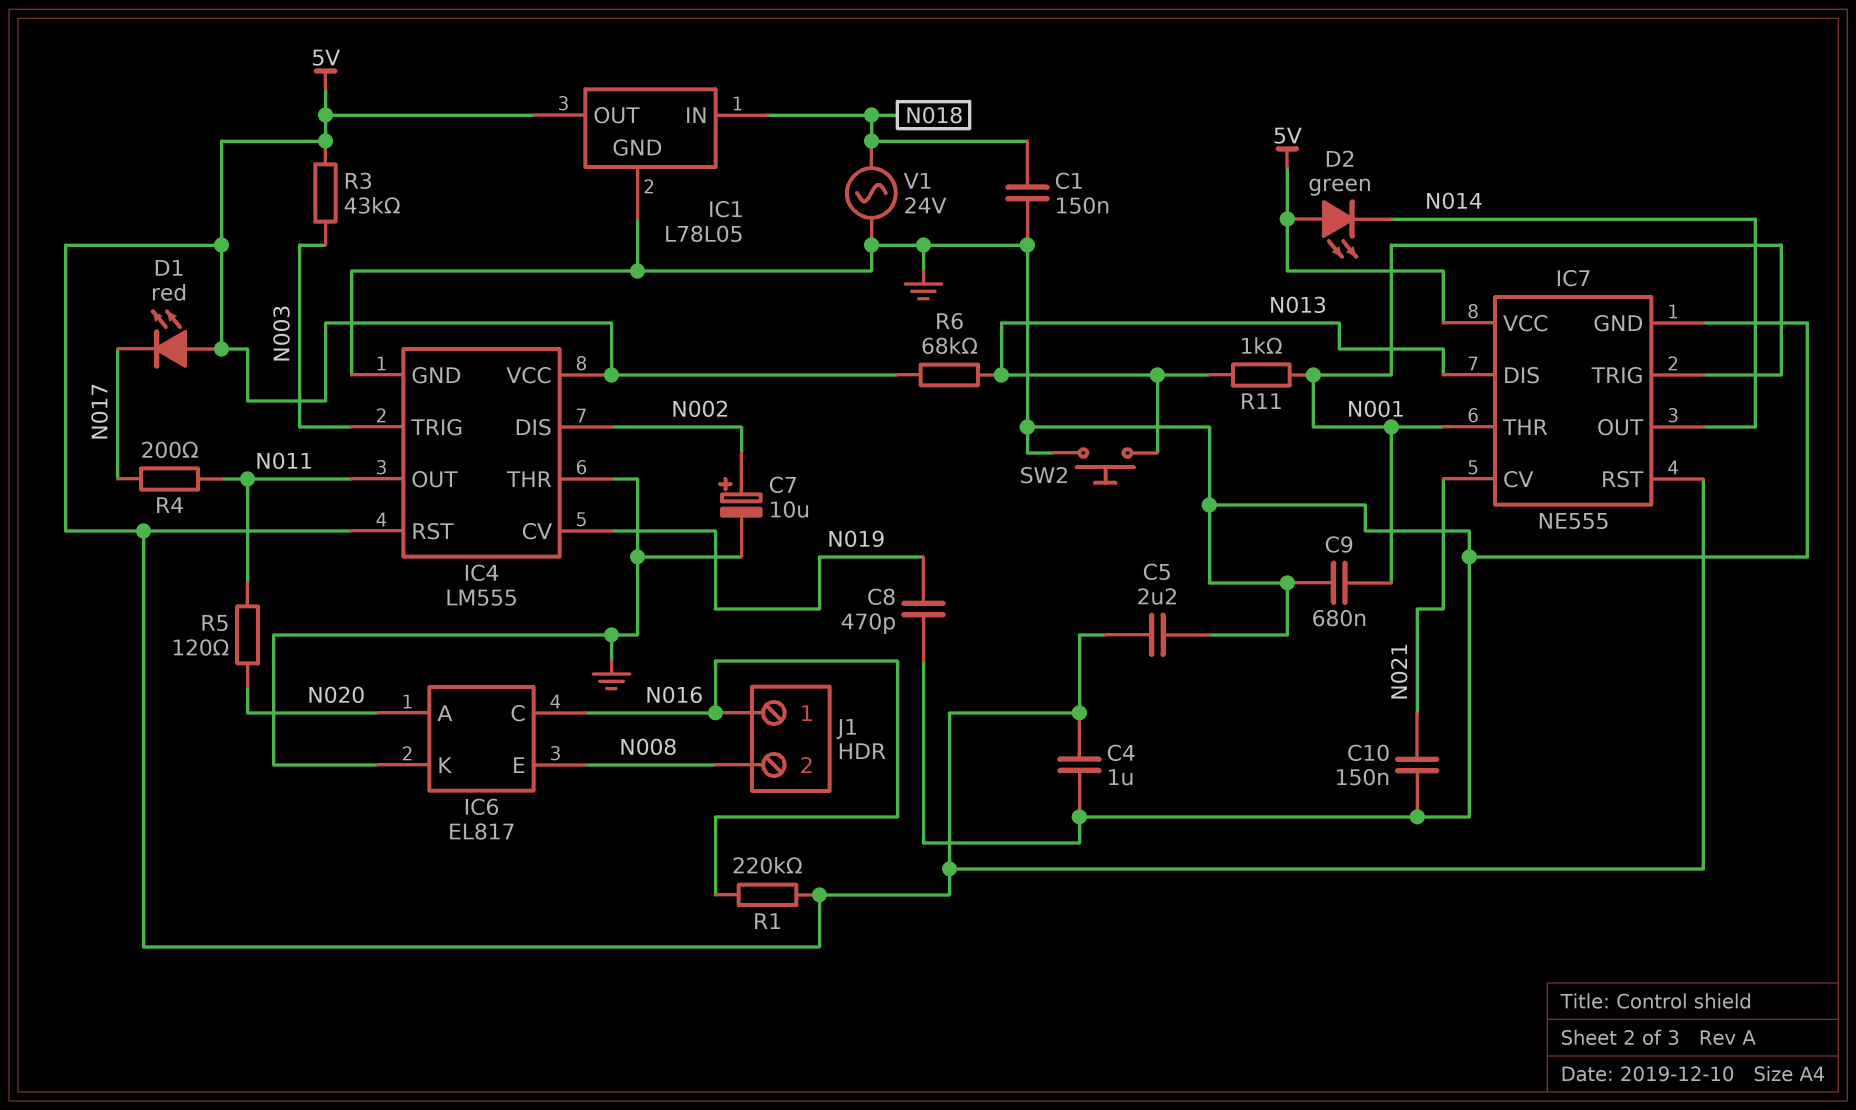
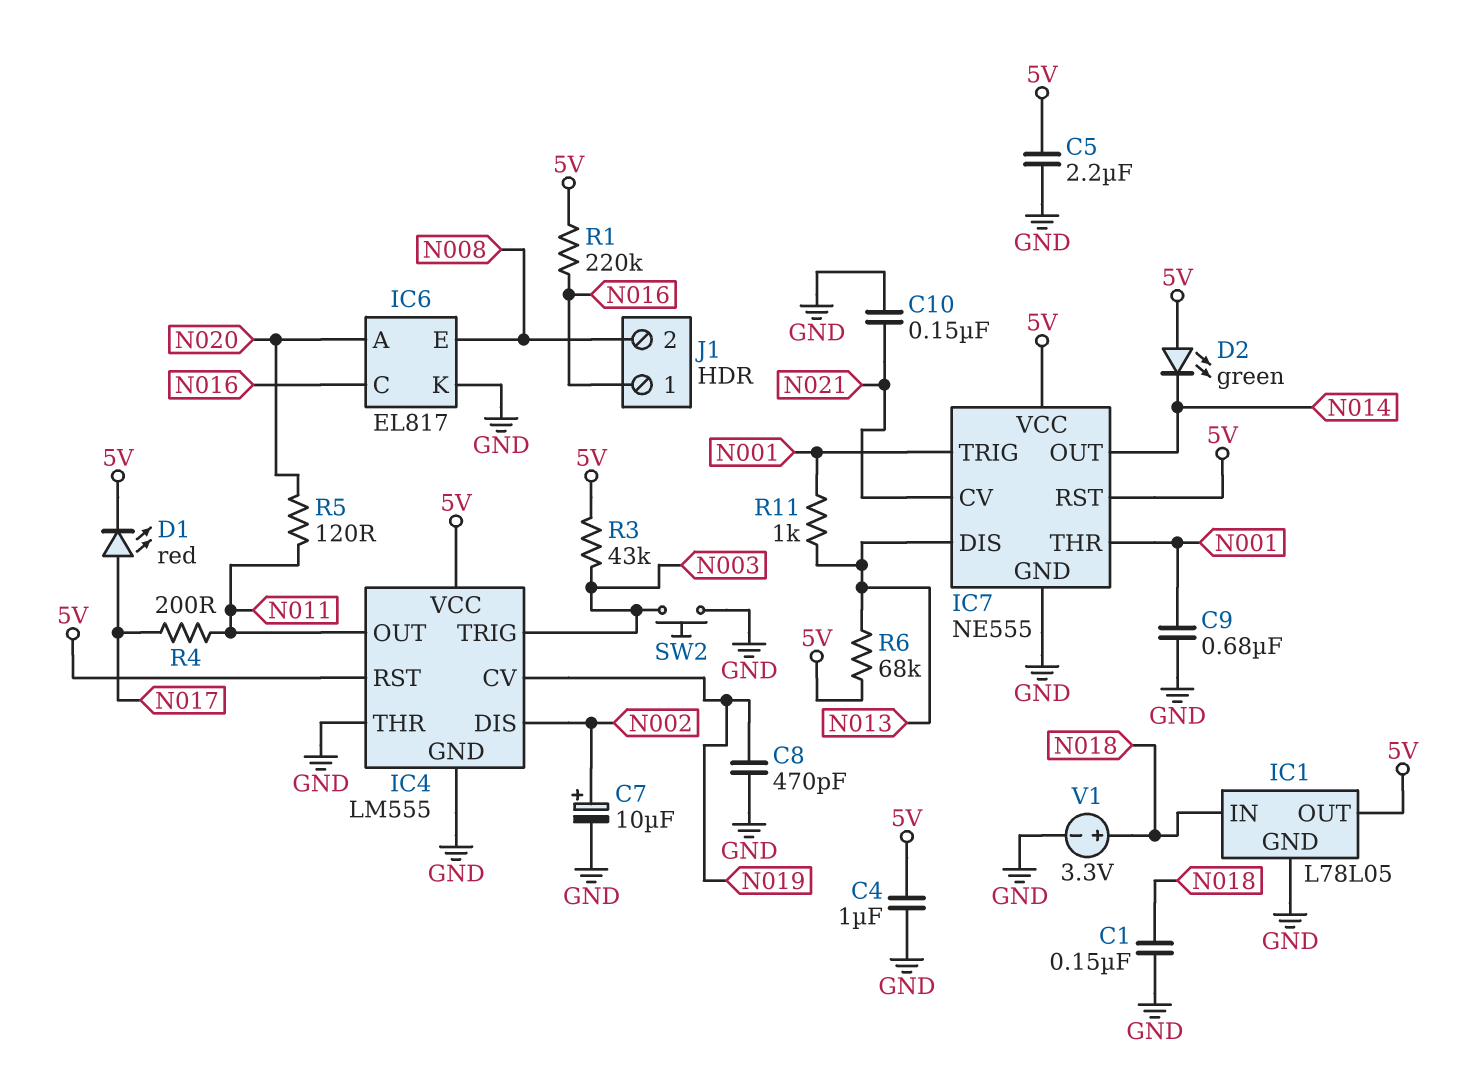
D1: LED red (A 5V, K N017) -> LED red (A N017, K 5V)
SW2: button (GND, N013) -> button (GND, N003)
V1: AC 24V (GND, N018) -> 3.3V (plus N018, minus GND)

